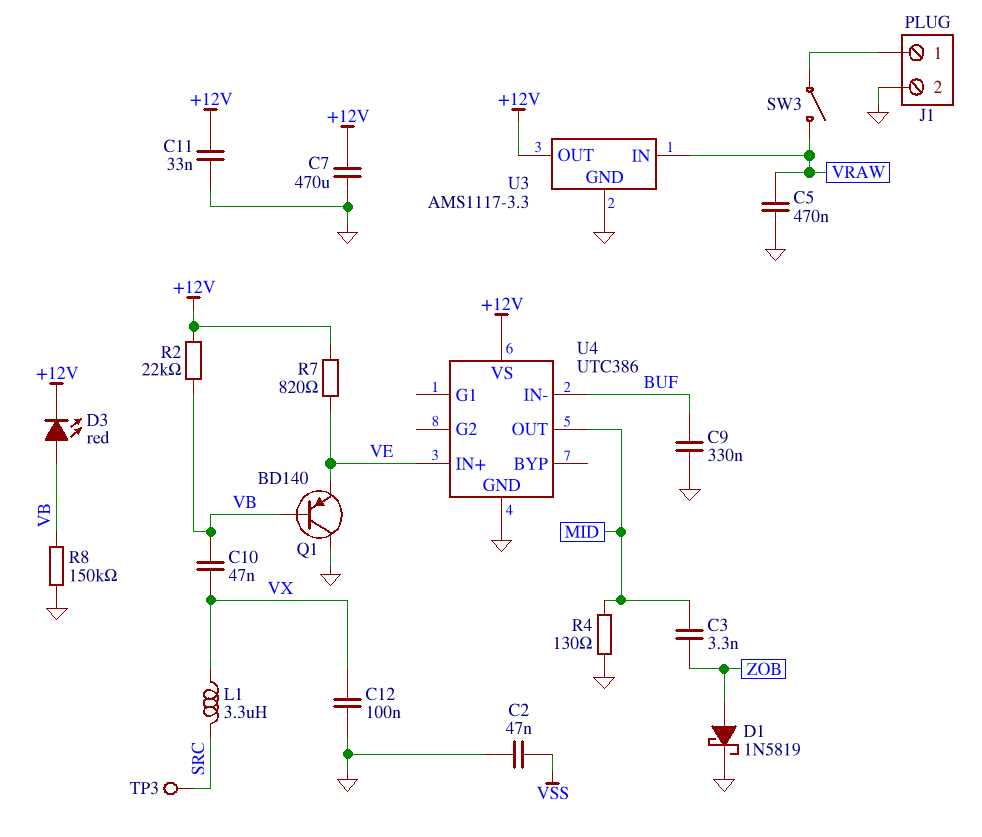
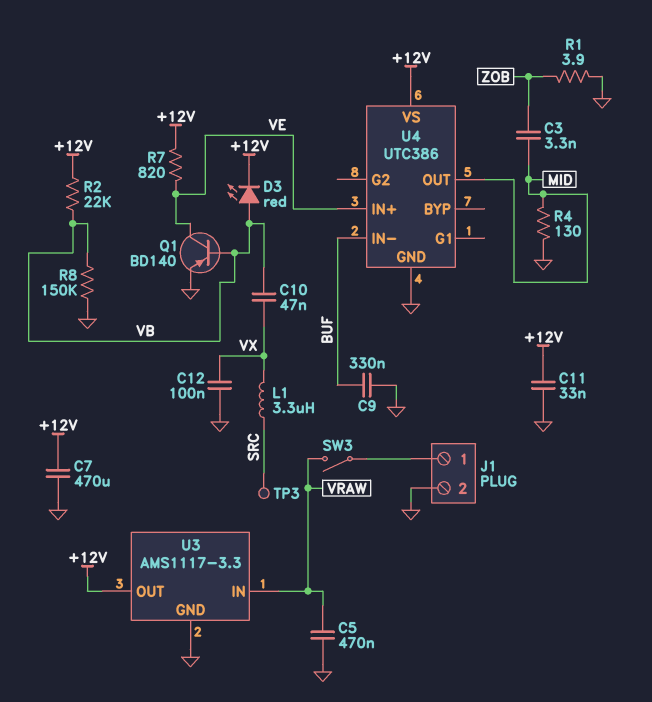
C2: 47nF (GND, VSS) -> none
D1: schottky 1N5819 (A ZOB, K GND) -> none
Q1: PNP BD140 (B VB, C GND, E VE) -> PNP BD140 (B VB, C VE, E GND)
R1: none -> 3.9 (GND, ZOB)

